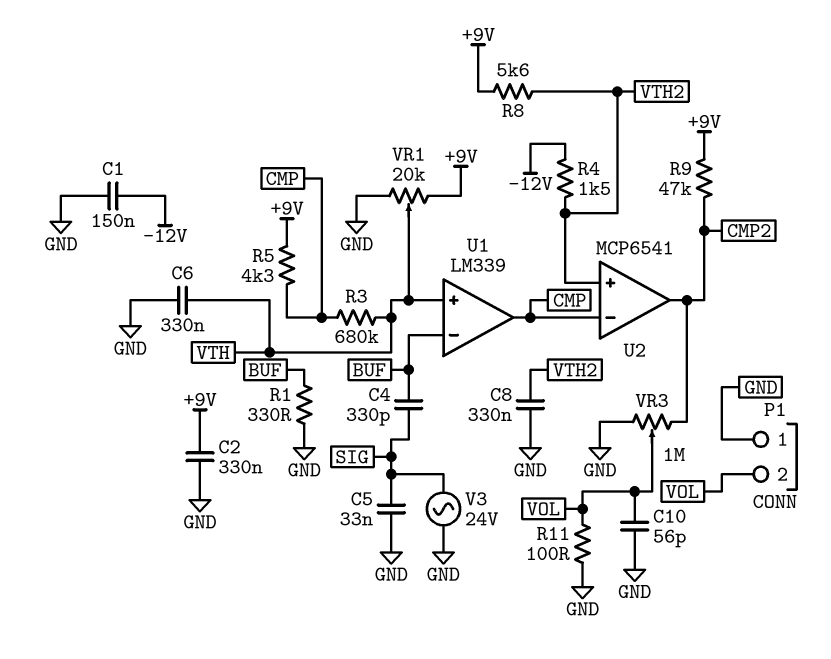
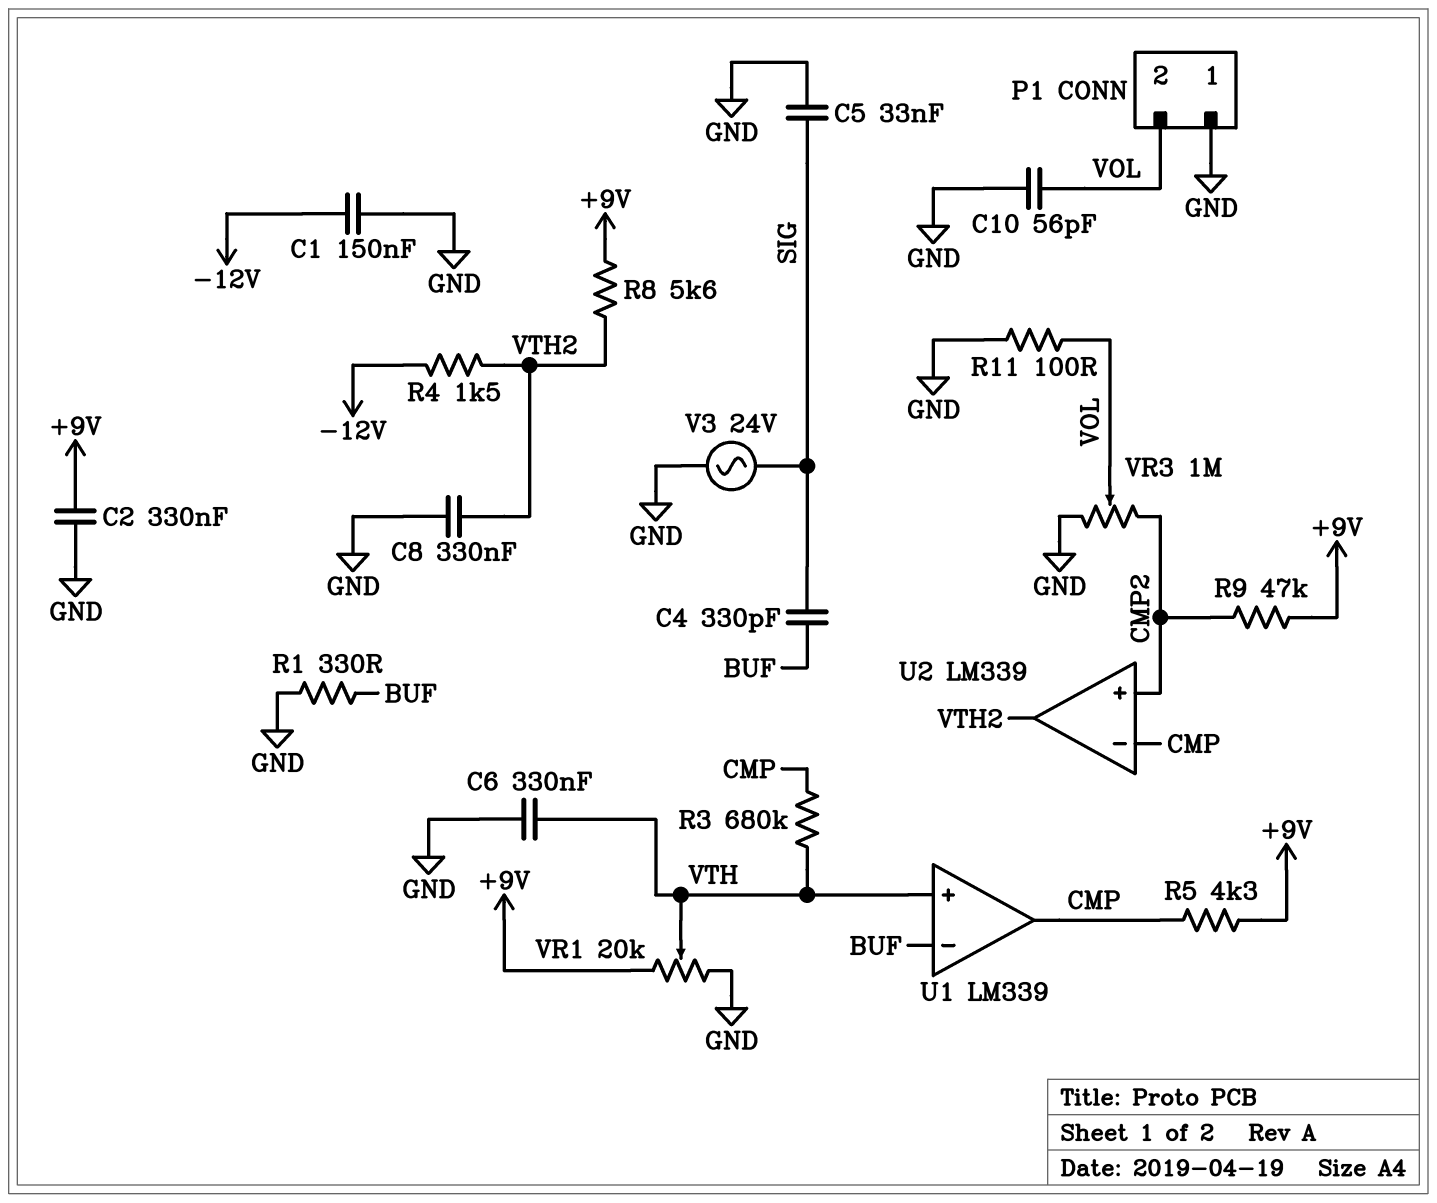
U2: MCP6541 -> LM339
U2 pin in+: VTH2 -> CMP2
U2 pin out: CMP2 -> VTH2

